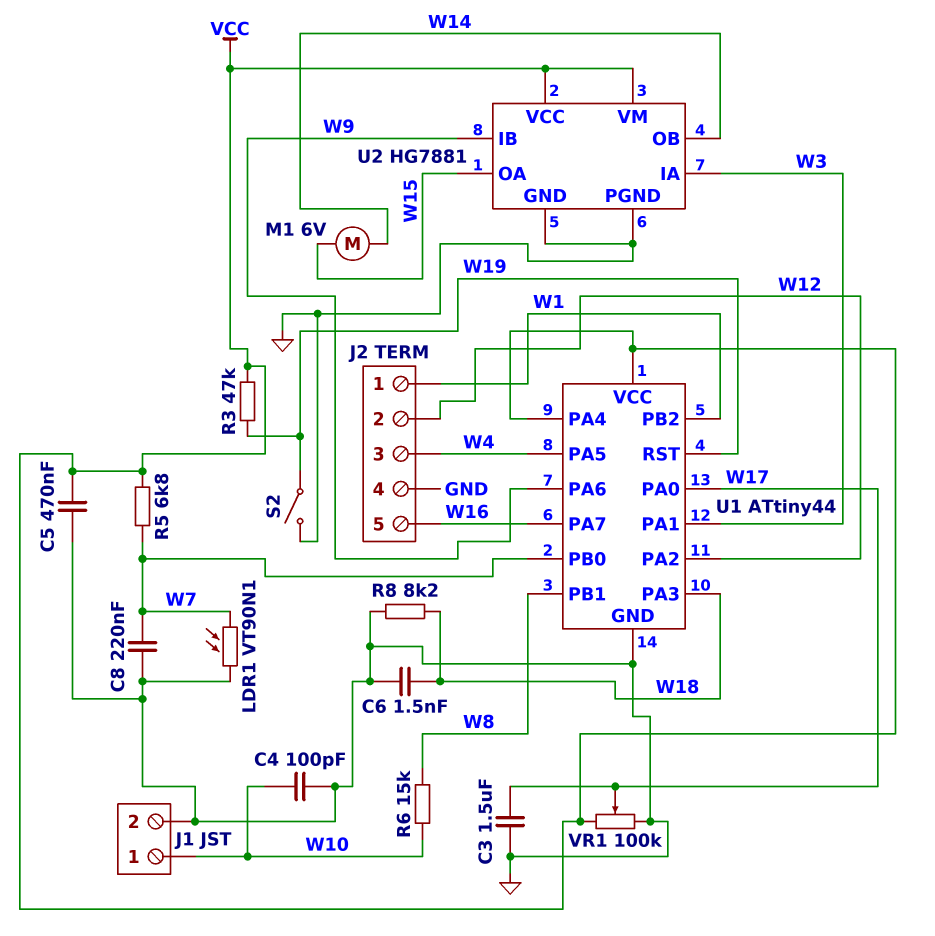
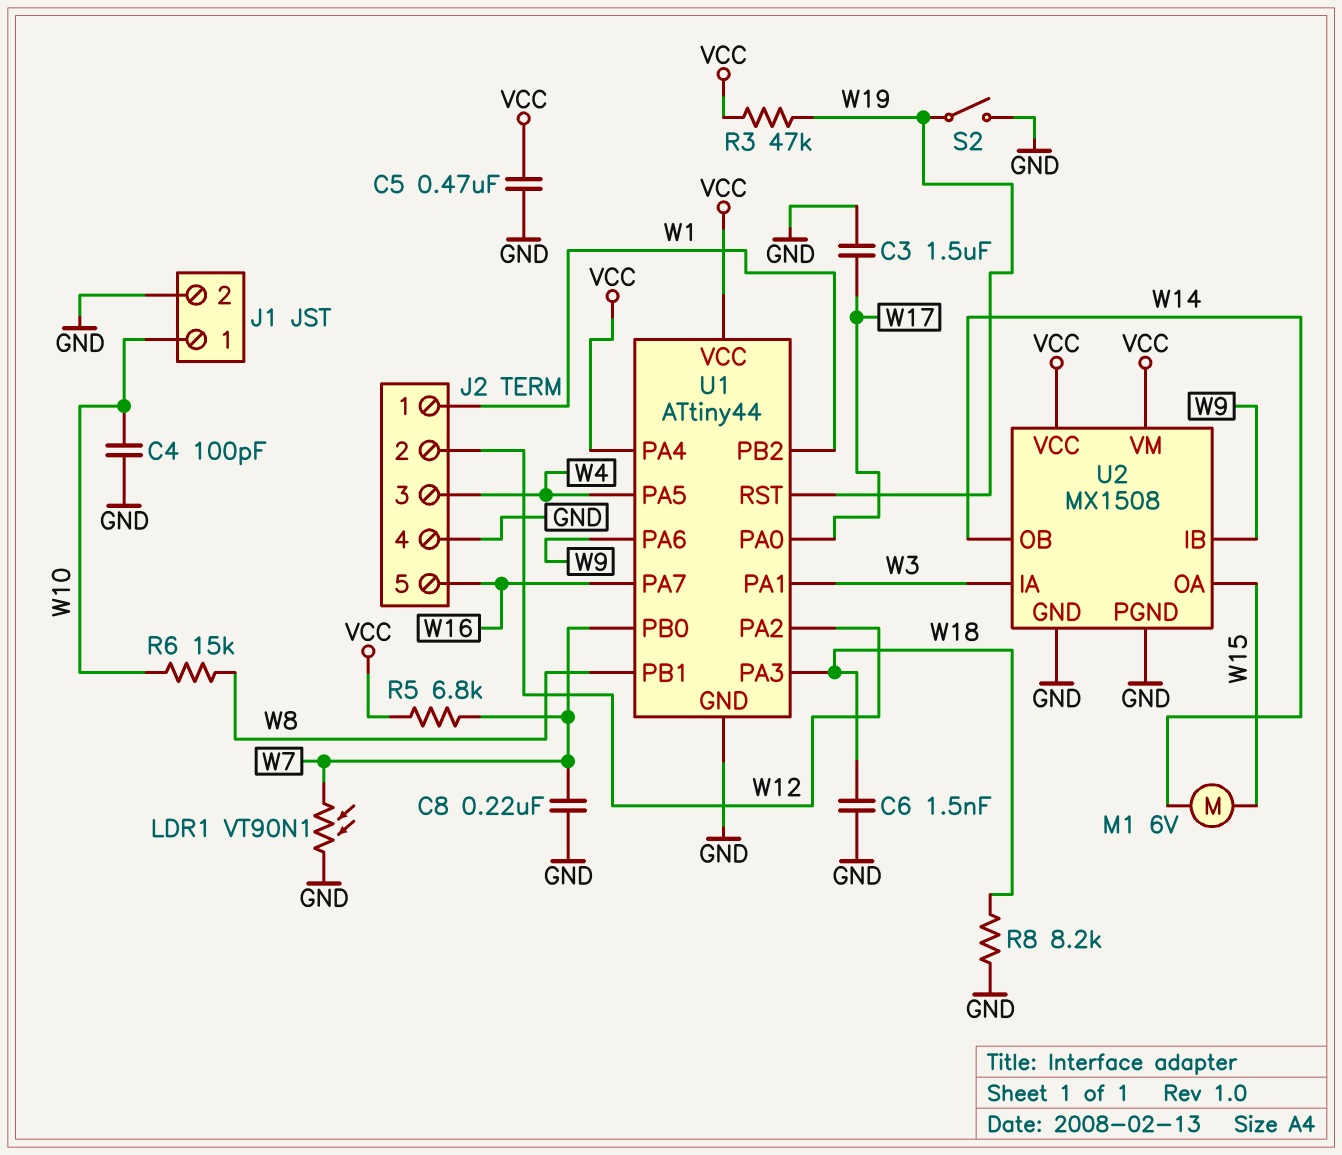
U2: HG7881 -> MX1508
VR1: 100k (GND, VCC, wiper W17) -> none

